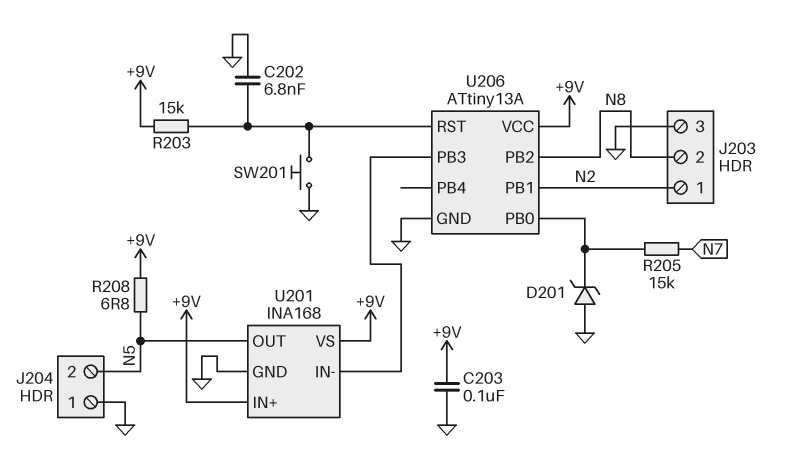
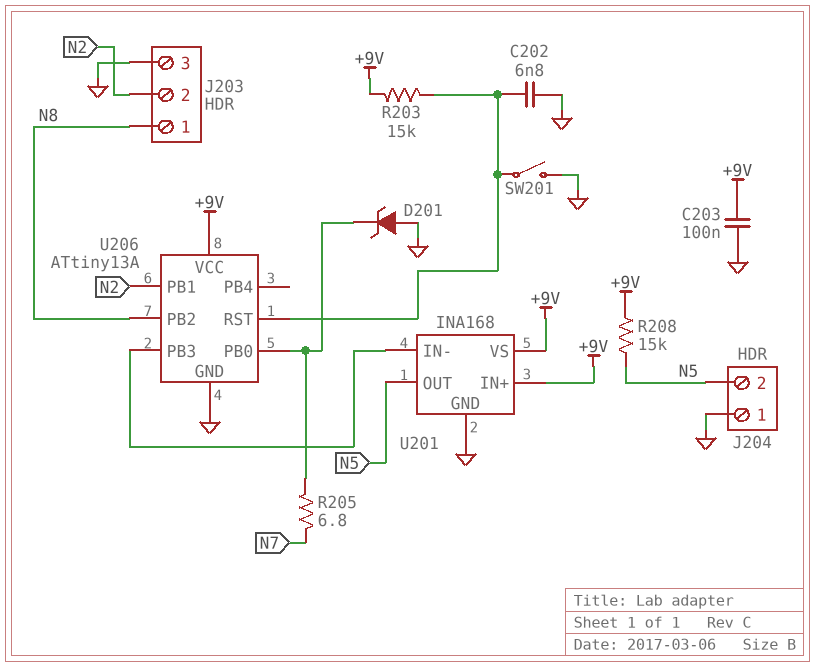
J203 pin 1: N2 -> N8
J203 pin 2: N8 -> N2
R205: 15k (N7, U206/PB0) -> 6.8 (N7, U206/PB0)
R208: 6.8 (+9V, N5) -> 15k (+9V, N5)
SW201: button (GND, U206/RST) -> switch (GND, U206/RST)

